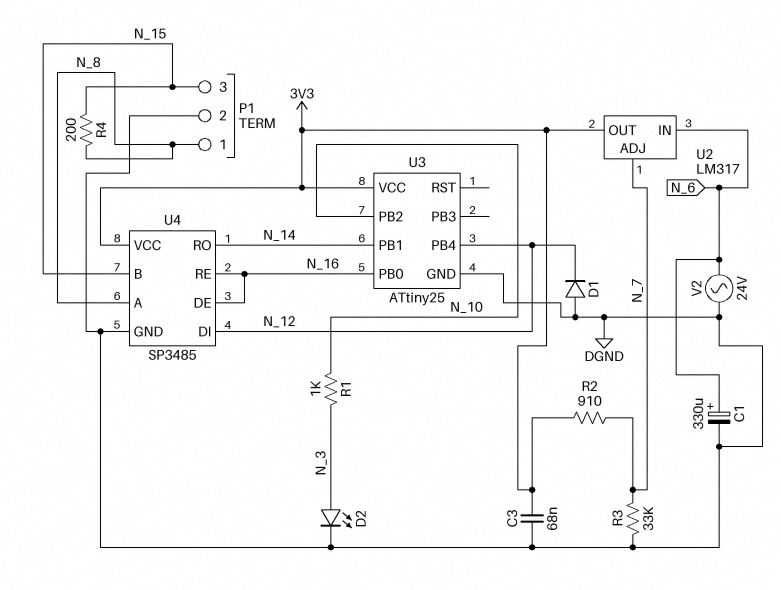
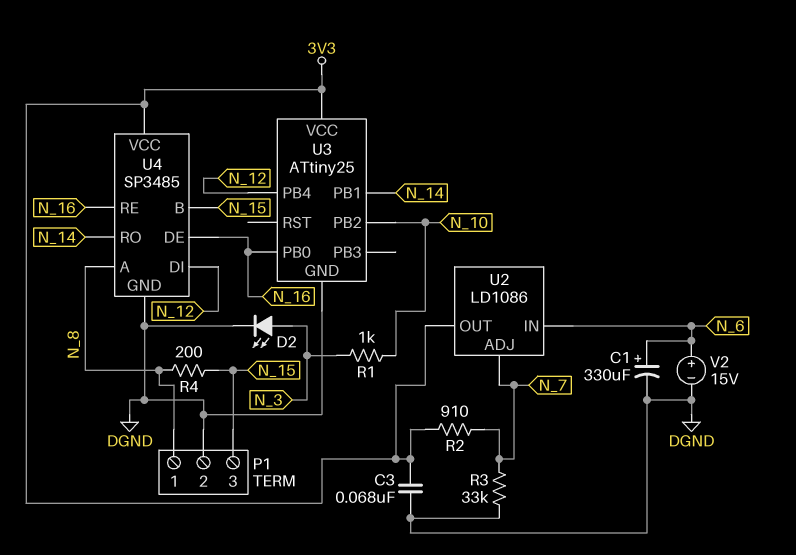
D1: diode (A DGND, K N_12) -> none
U2: LM317 -> LD1086
V2: AC 24V (DGND, N_6) -> 15V (plus N_6, minus DGND)

